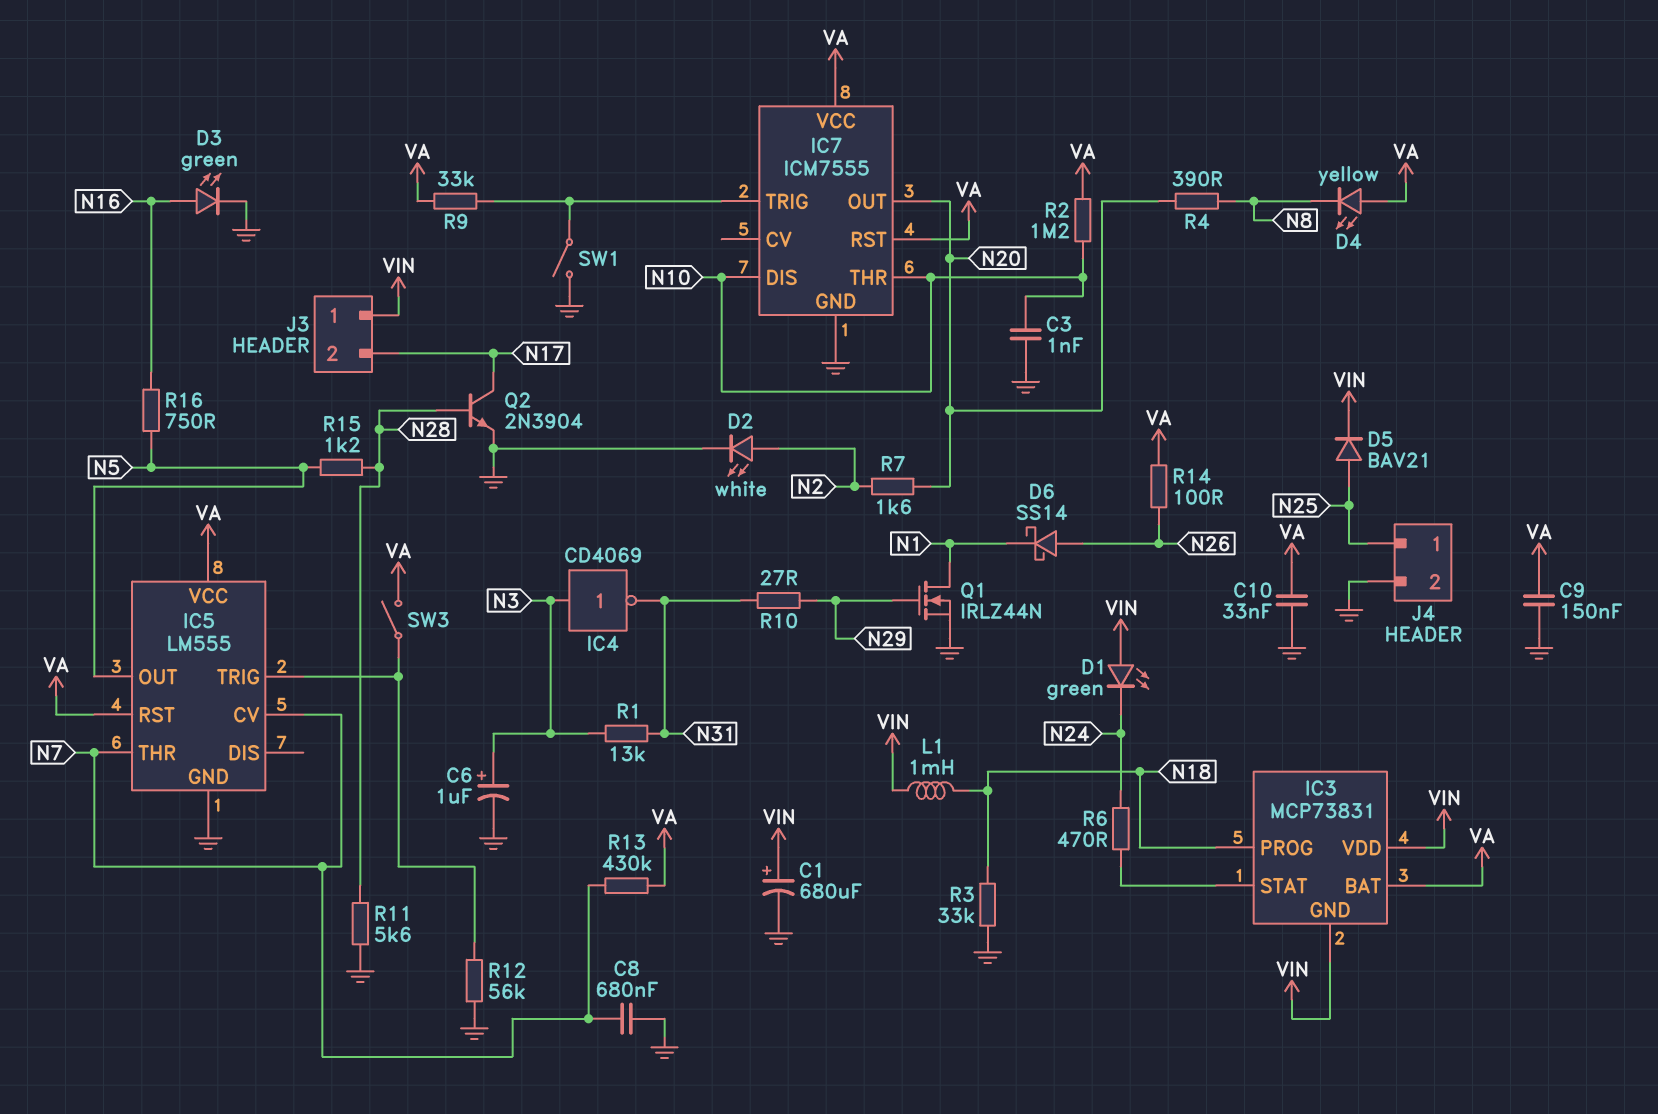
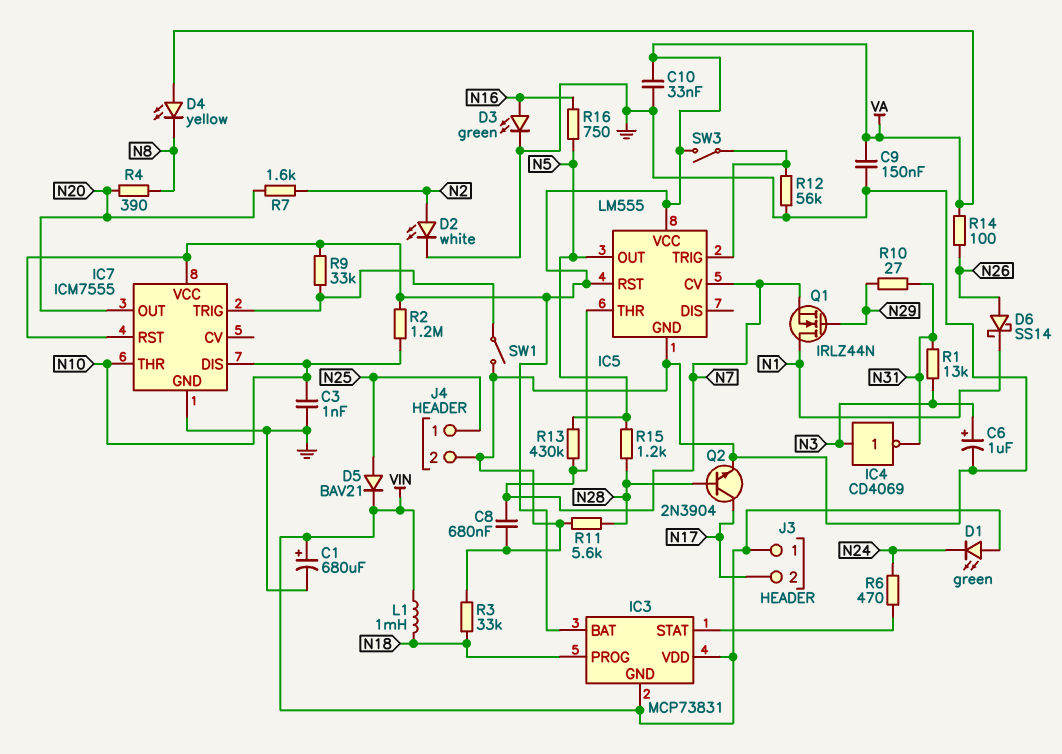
Q1: NMOS IRLZ44N (G N29, D N1, S GND) -> NMOS IRLZ44N (G N29, D N1, S N7)
R13: 430k (N7, VA) -> 430k (N5, N7)

